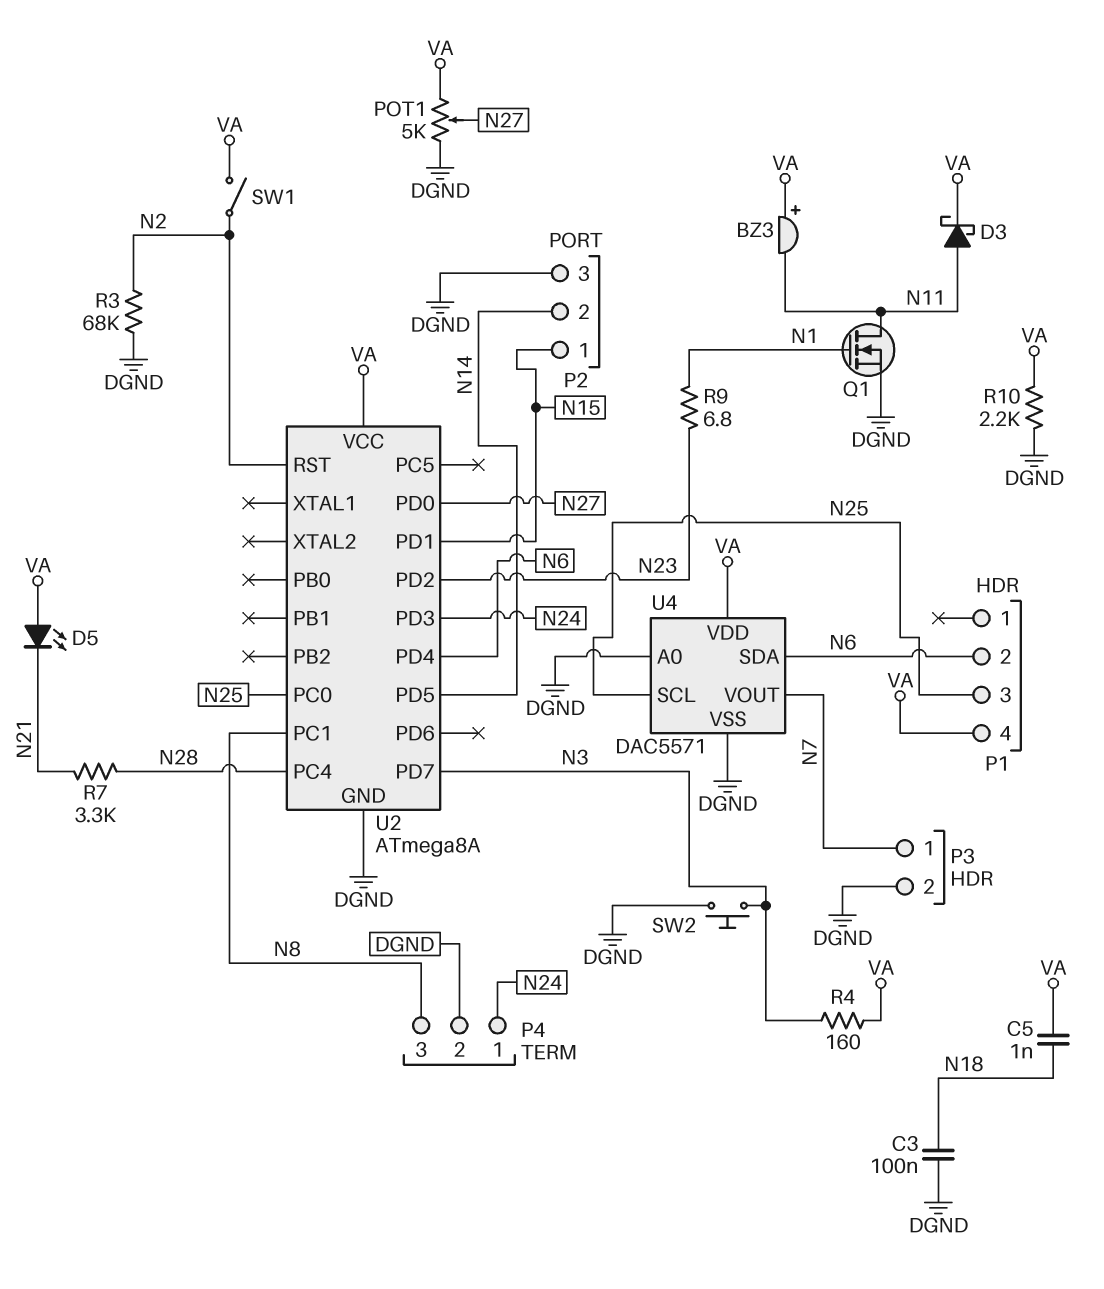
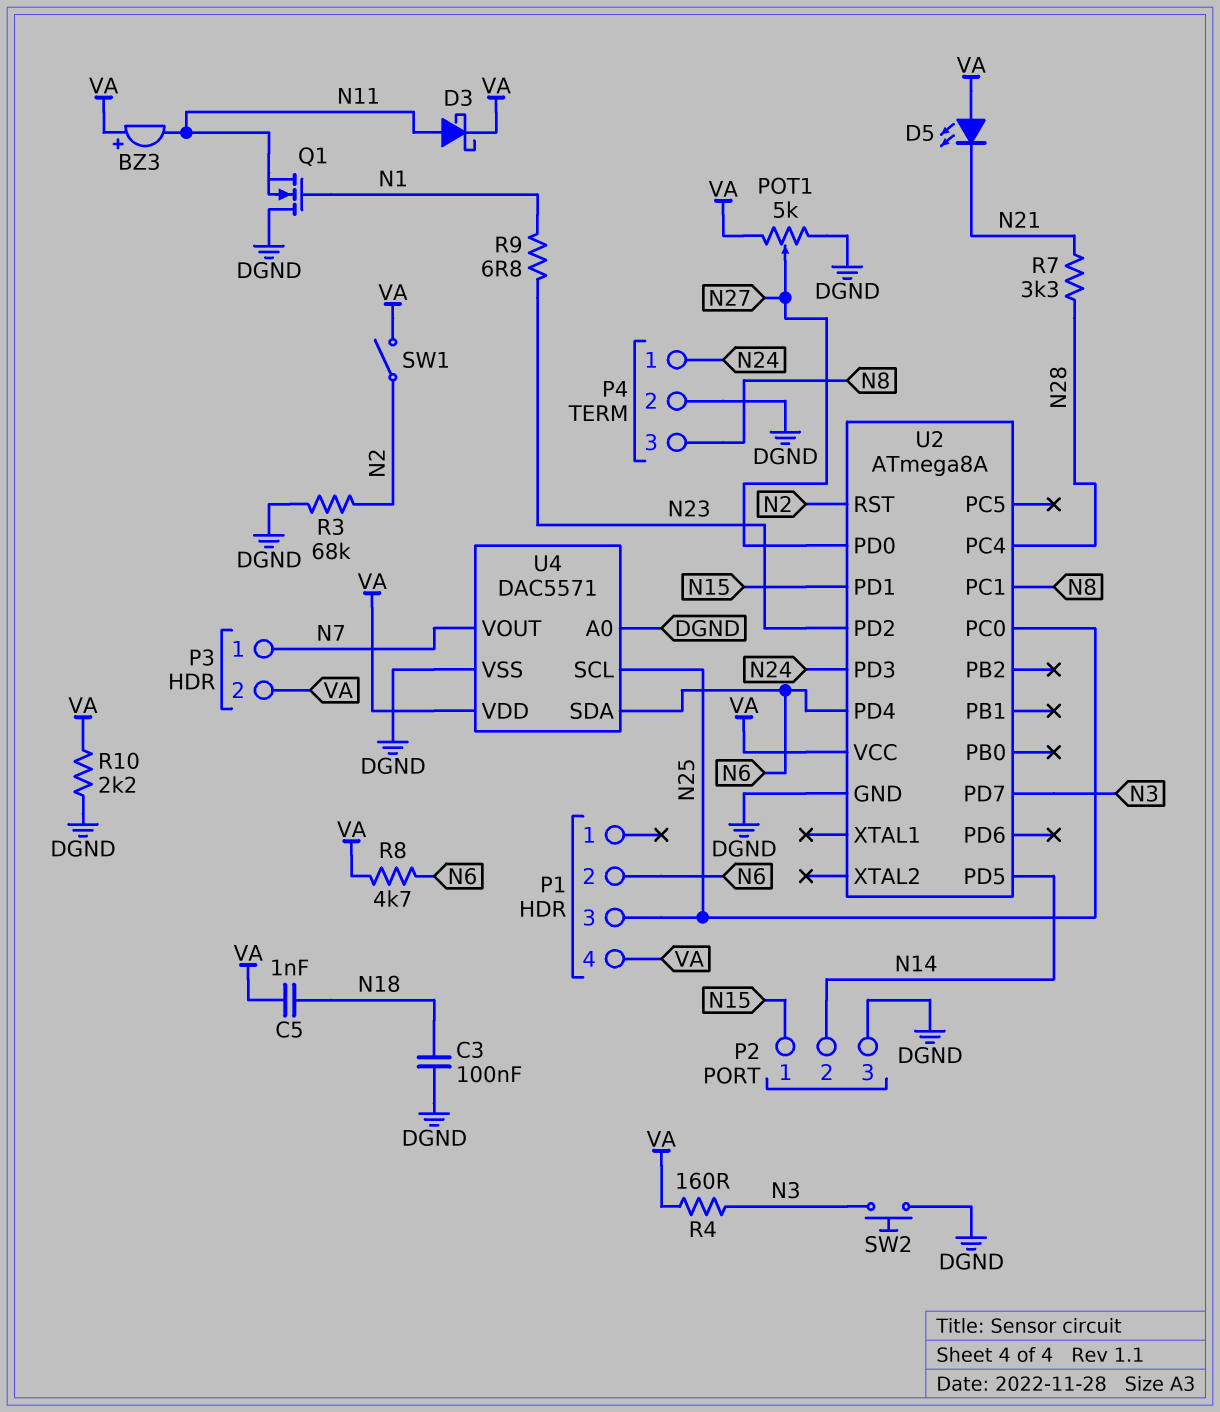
P3 pin 2: DGND -> VA
Q1: NMOS (G N1, D N11, S DGND) -> NMOS (G N1, D DGND, S N11)
R8: none -> 4.7k (N6, VA)

